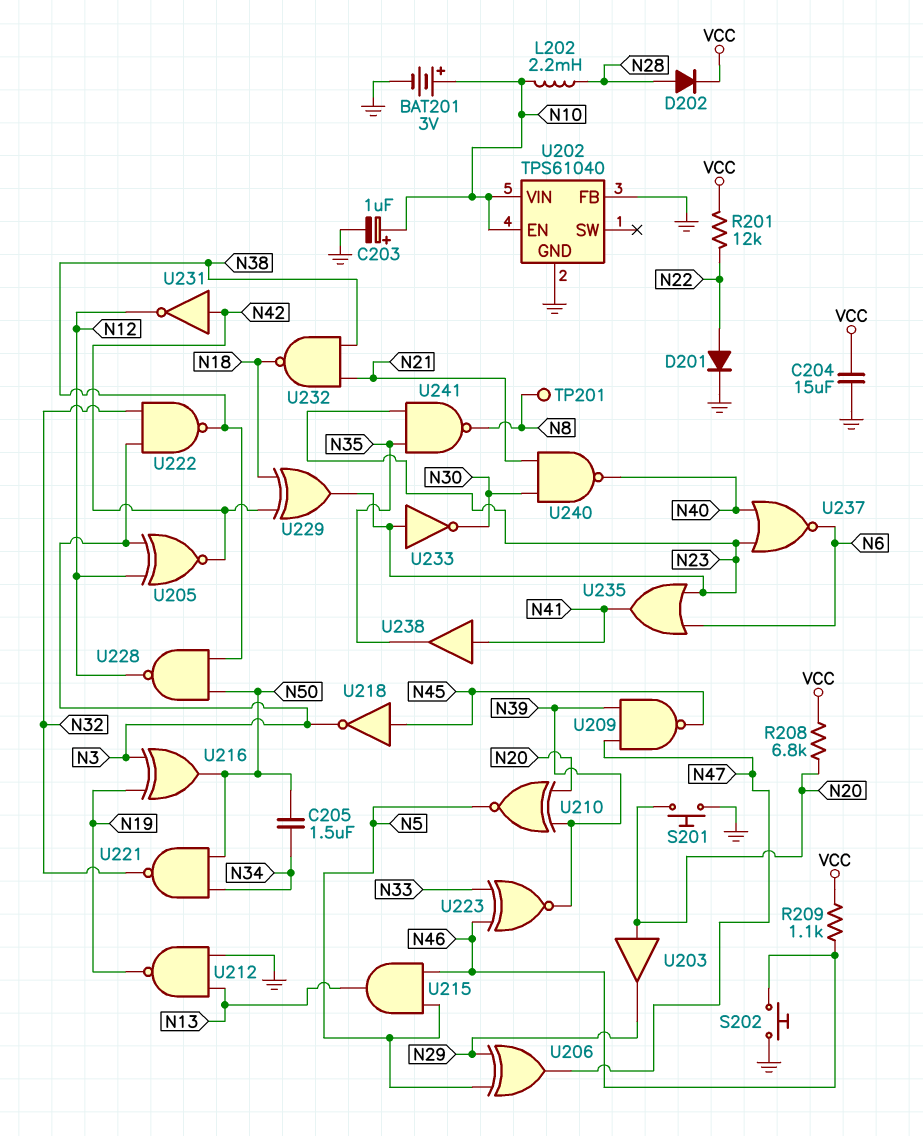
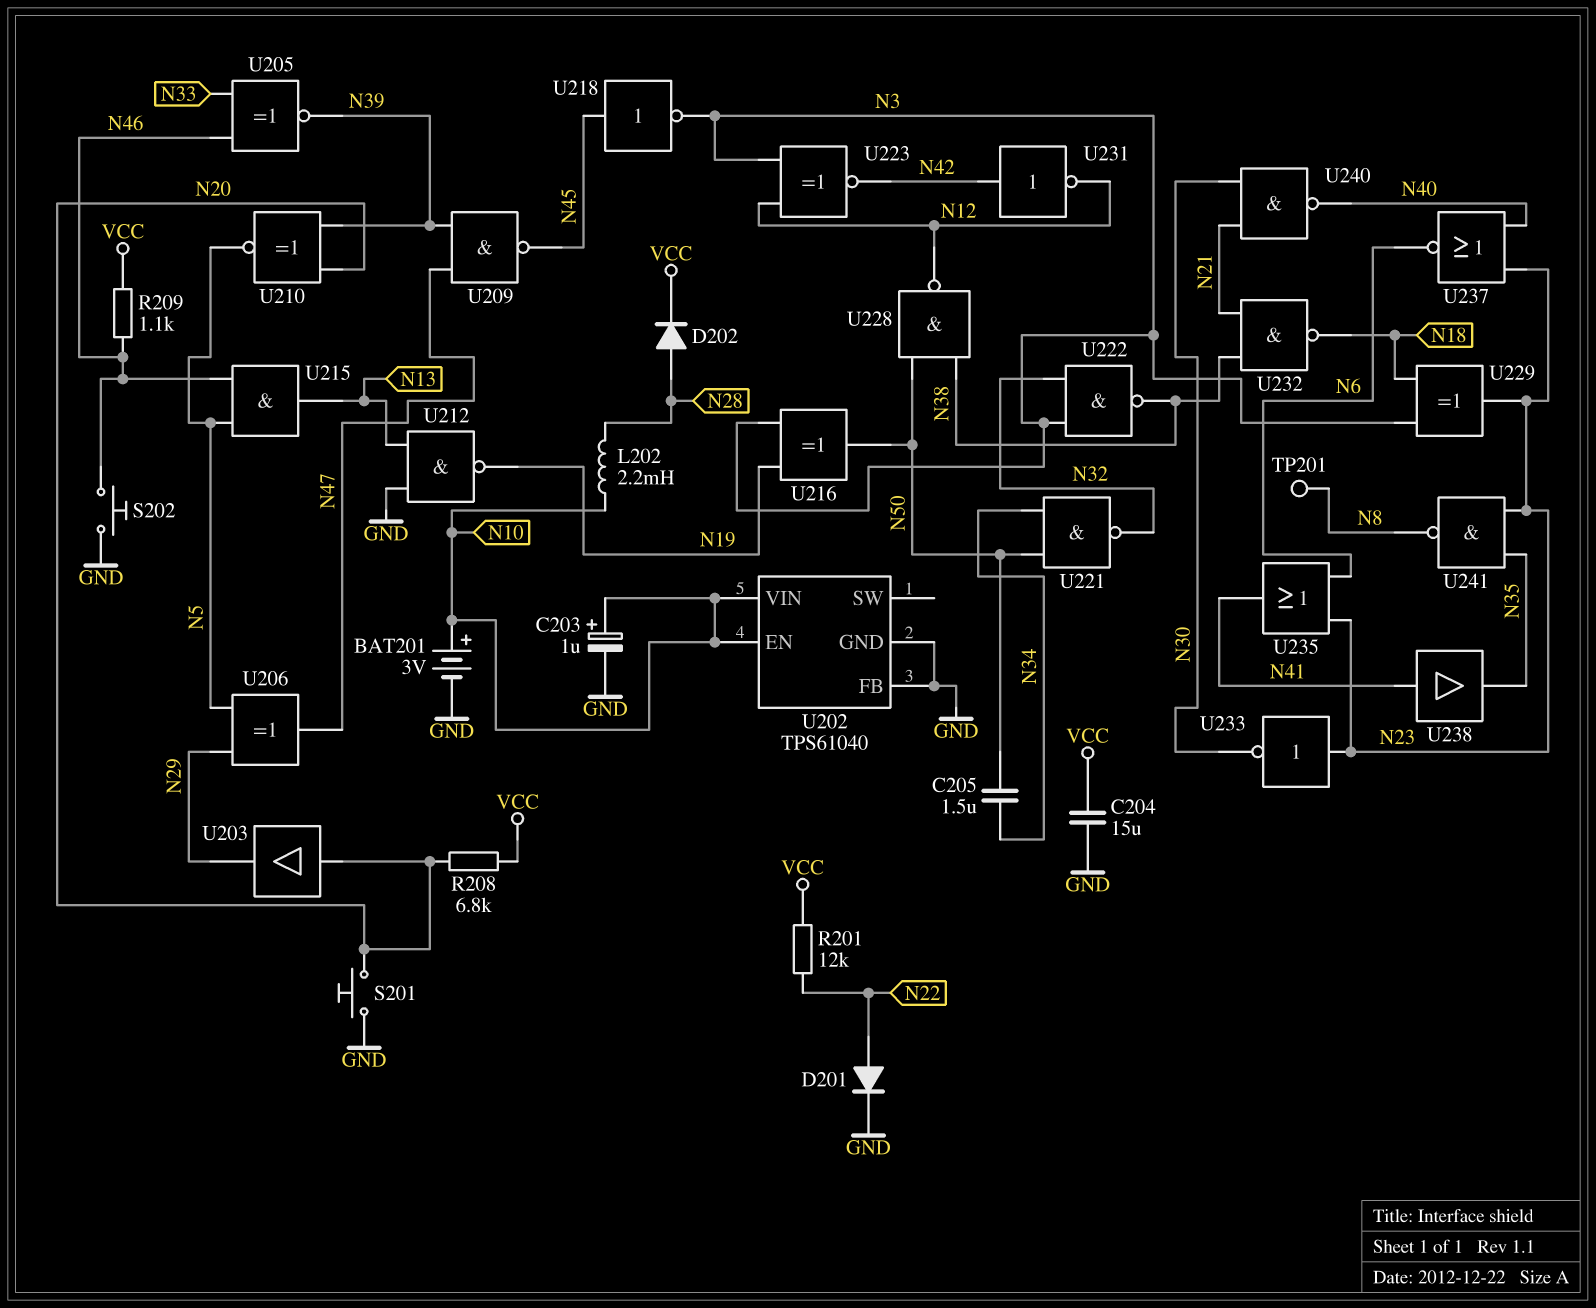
U205: XNOR (in N3, in N12, out N42) -> XNOR (in N33, in N46, out N39)
U223: XNOR (in N33, in N46, out N39) -> XNOR (in N3, in N12, out N42)
U229: XOR (in N18, in N42, out N23) -> XOR (in N3, in N18, out N23)

